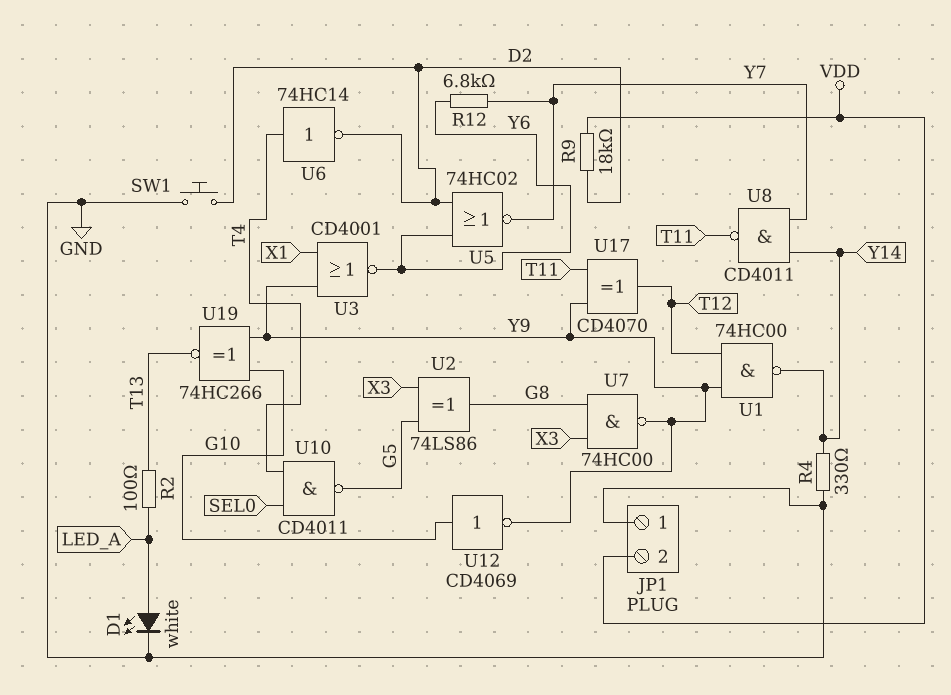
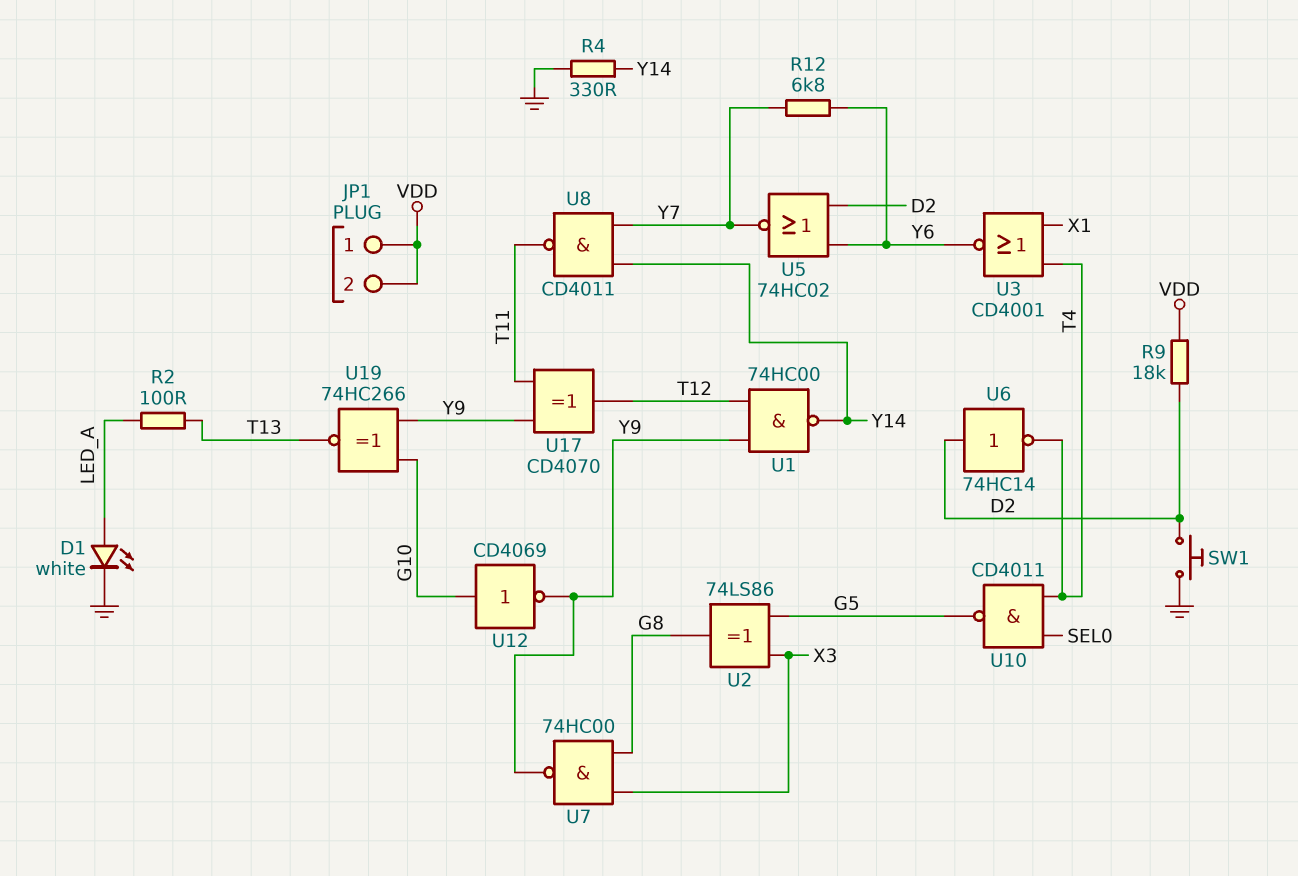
JP1 pin 1: GND -> VDD
U3: NOR CD4001 (in X1, in Y9, out Y6) -> NOR CD4001 (in T4, in X1, out Y6)
U6: NOT 74HC14 (in T4, out D2) -> NOT 74HC14 (in D2, out T4)

